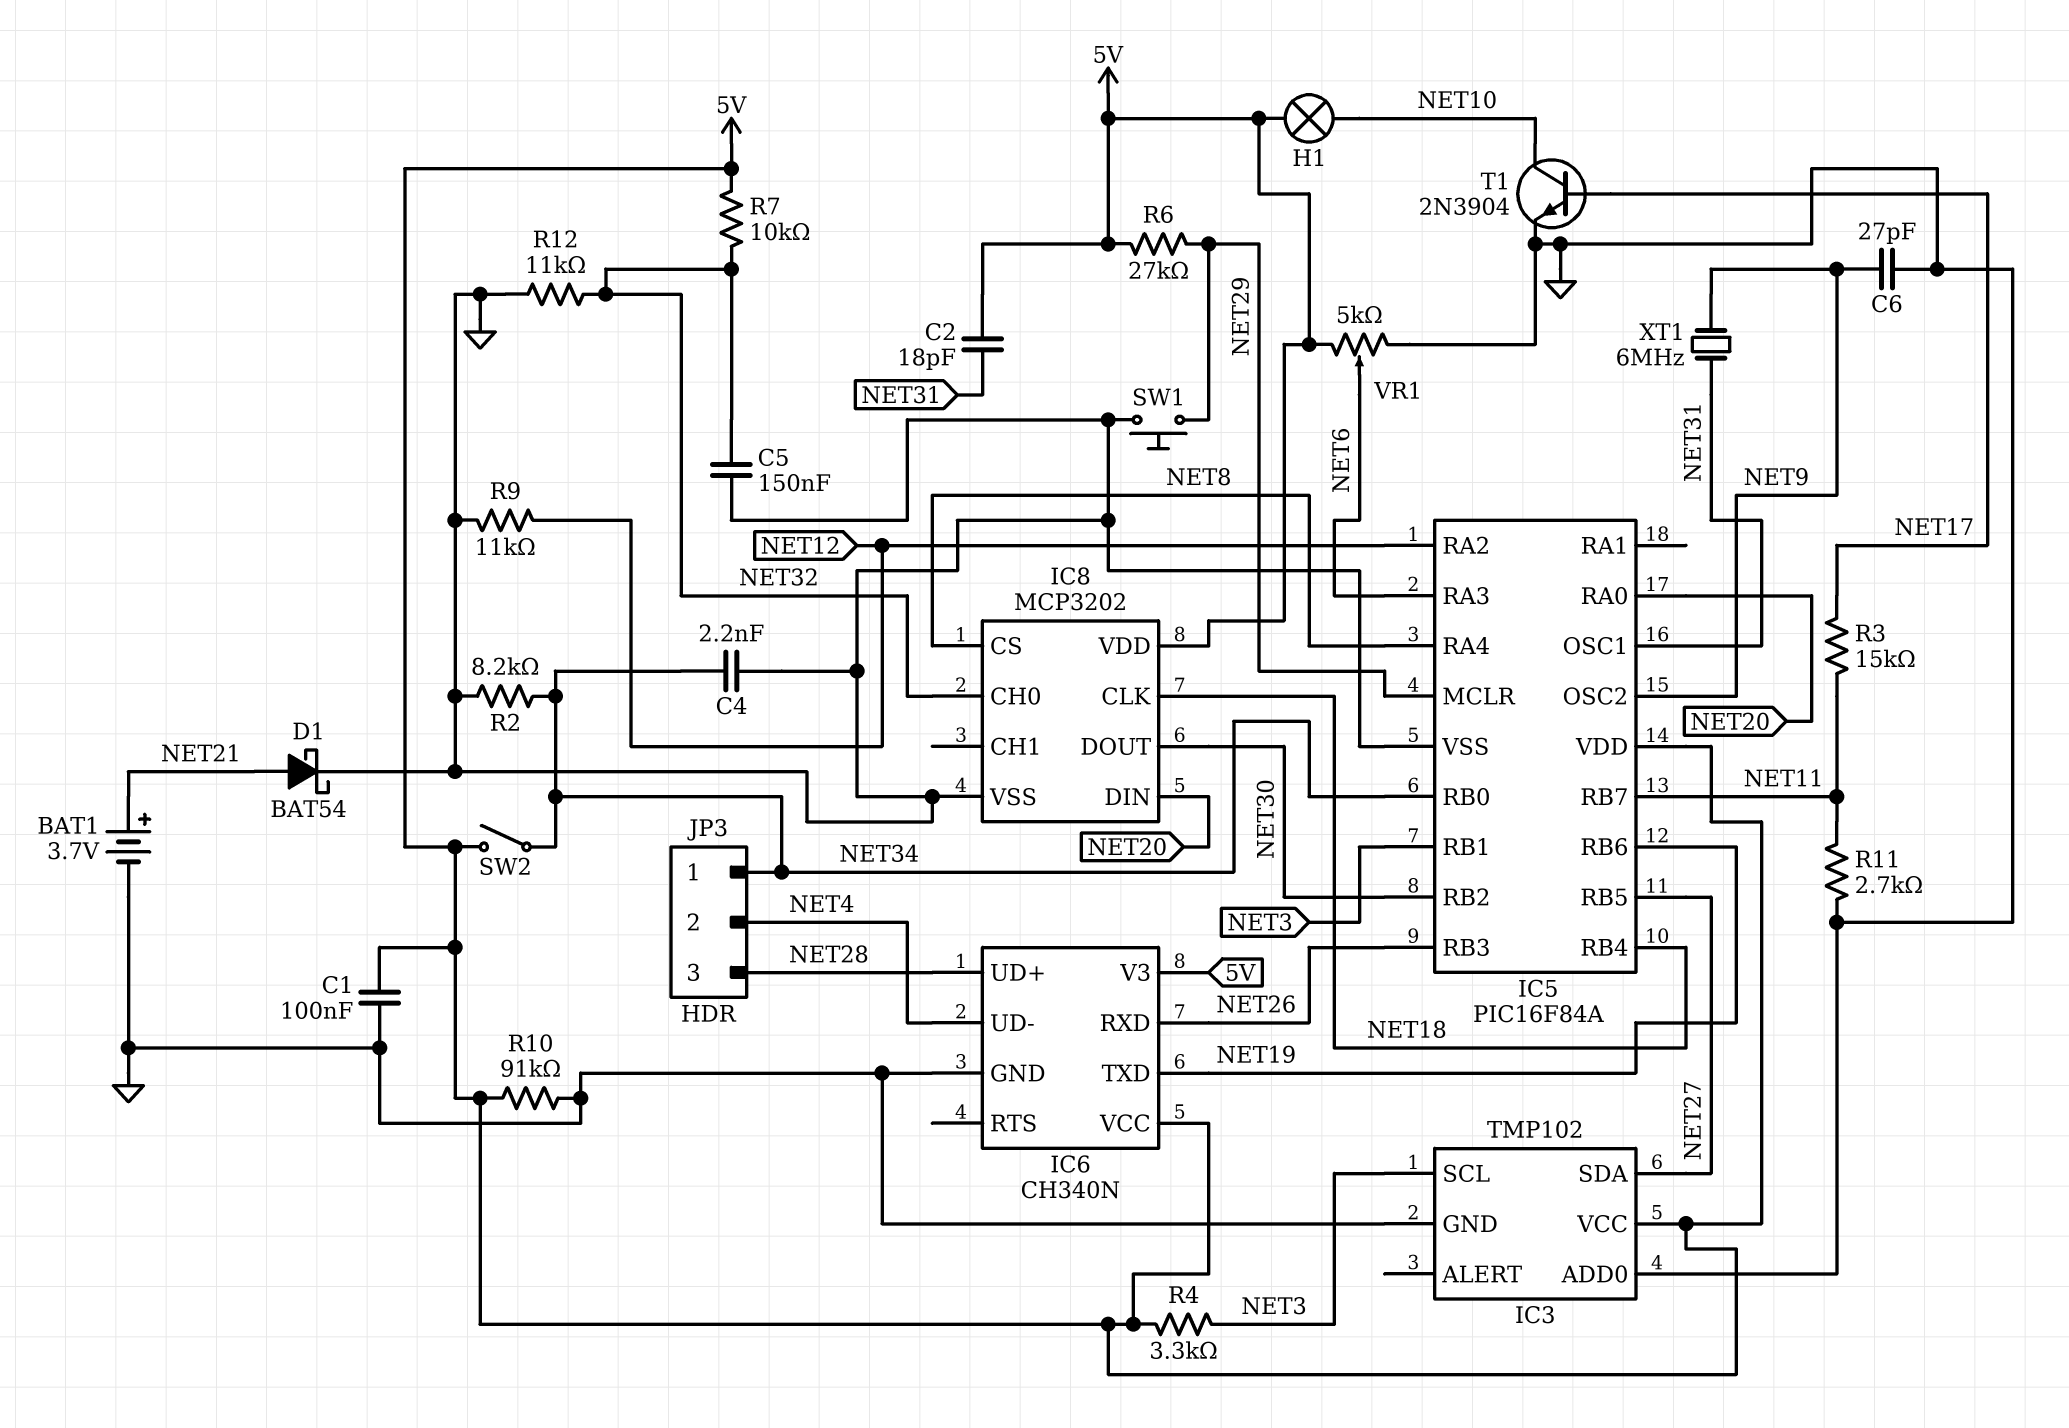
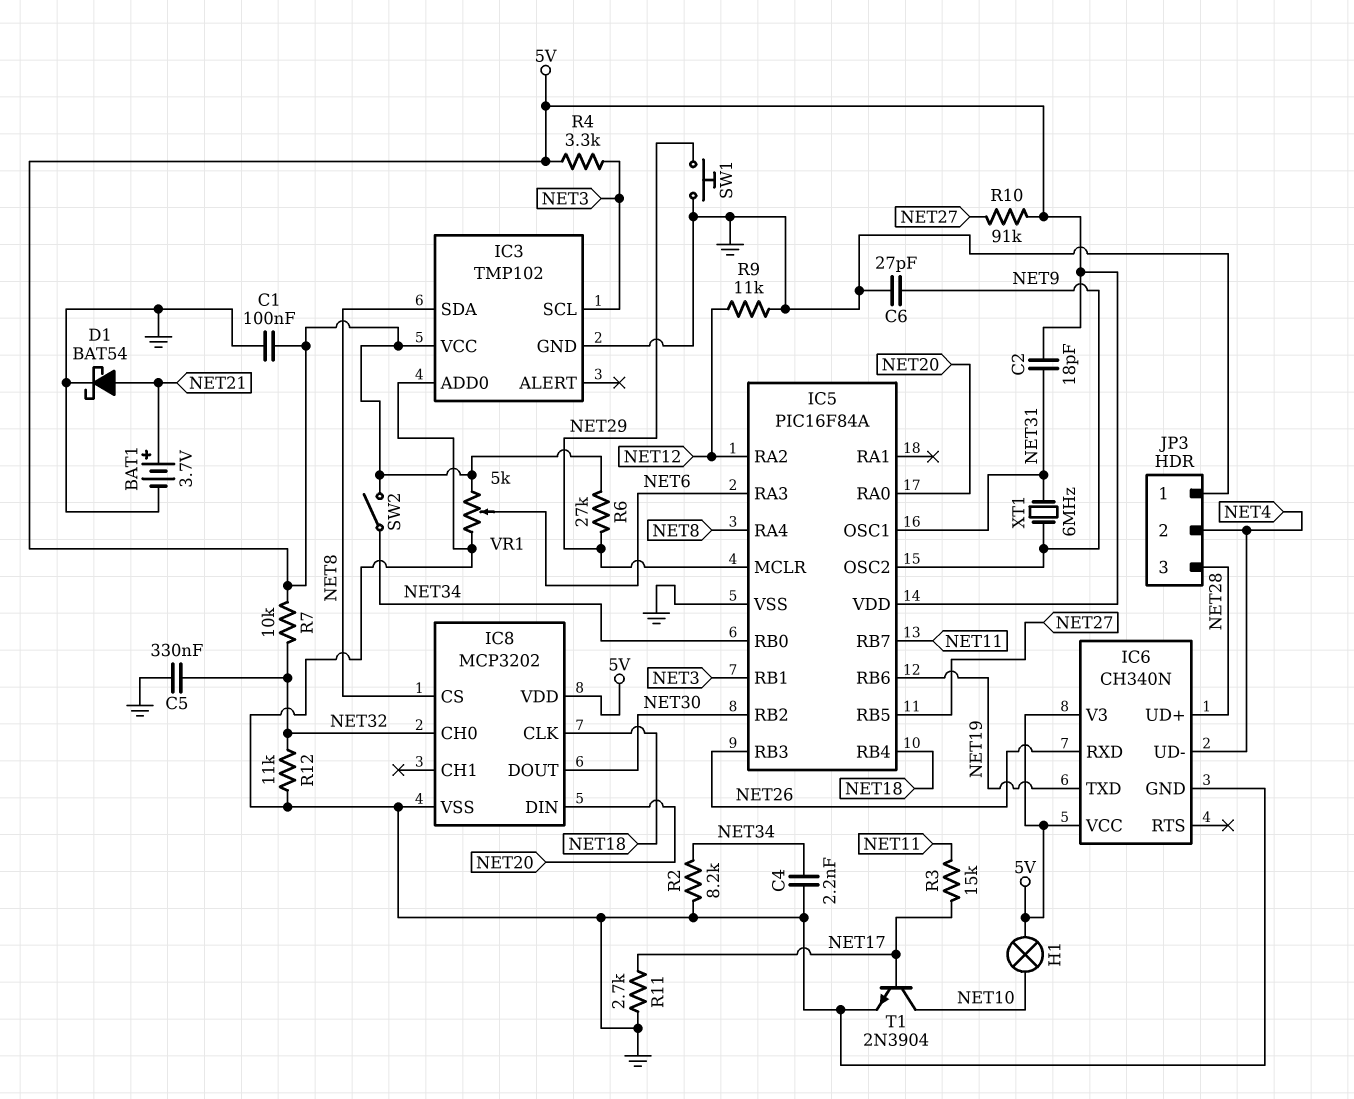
C5: 150nF (GND, NET32) -> 330nF (GND, NET32)
IC3 pin SDA: NET27 -> NET8
JP3 pin 1: NET34 -> GND
R10: 91k (5V, GND) -> 91k (5V, NET27)
R11: 2.7k (GND, NET11) -> 2.7k (GND, NET17)

